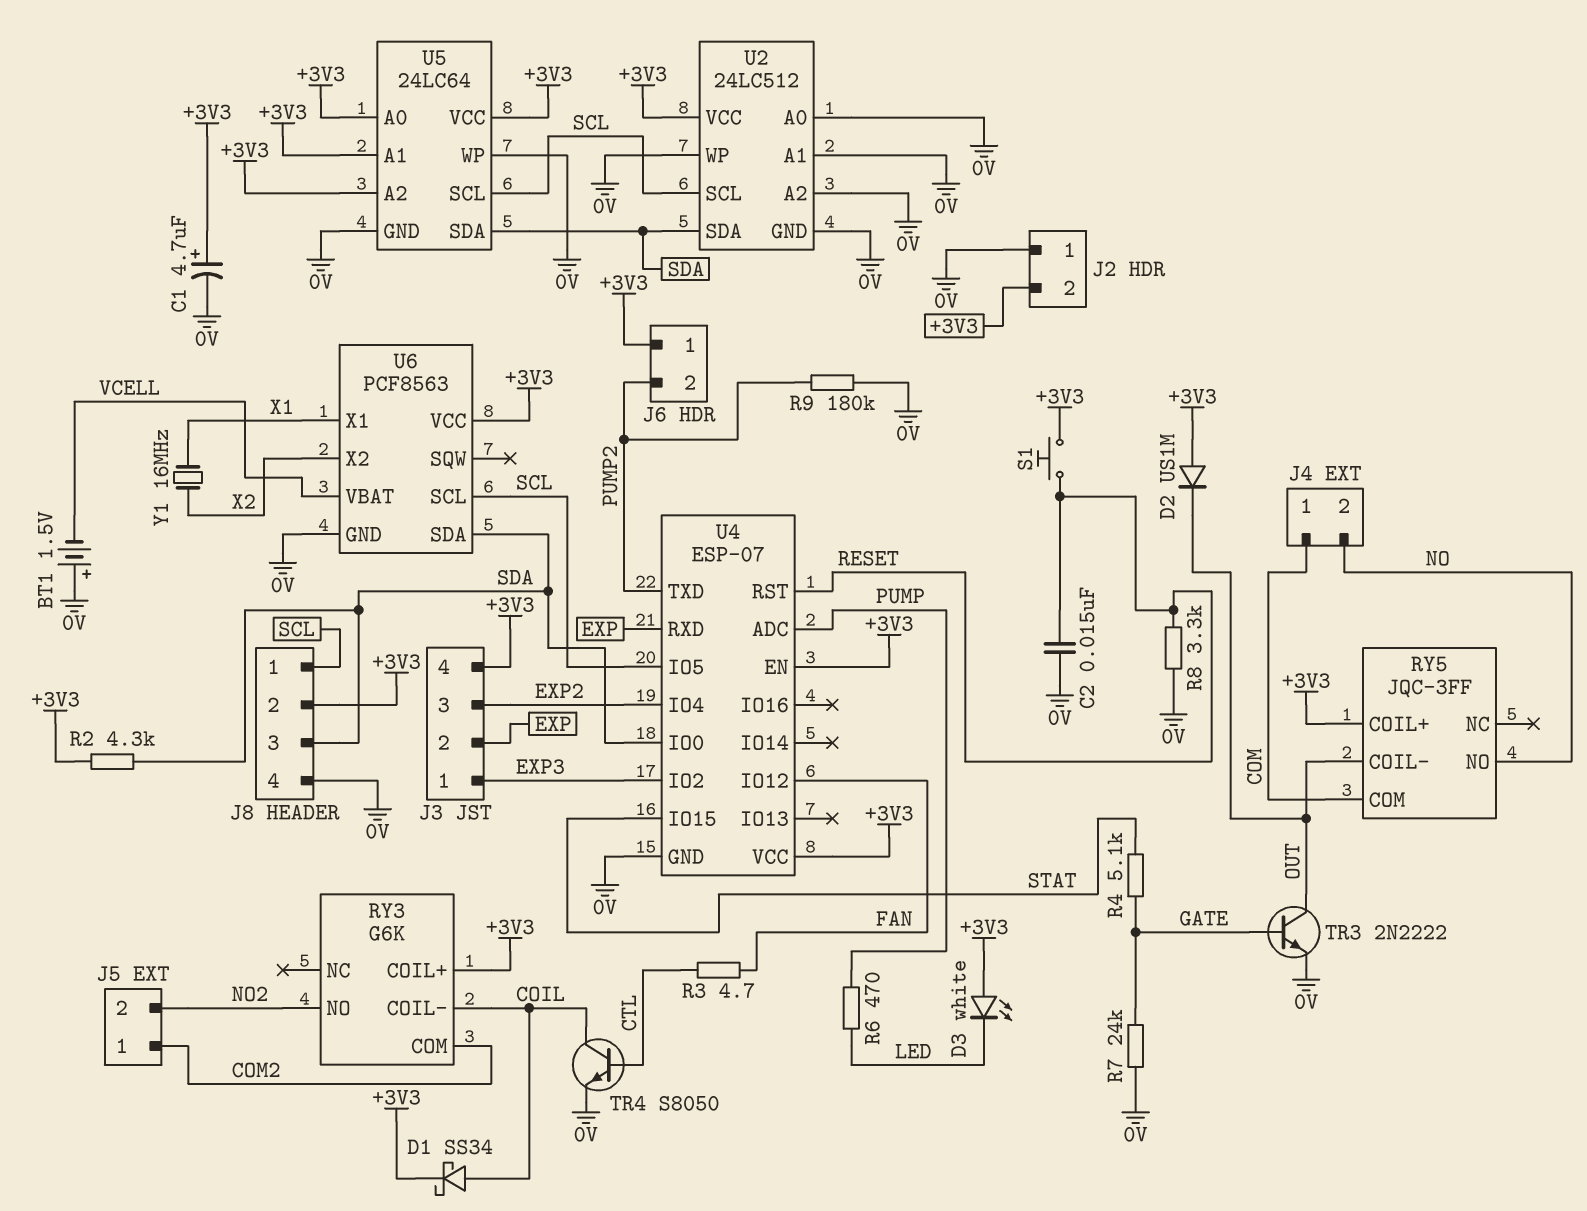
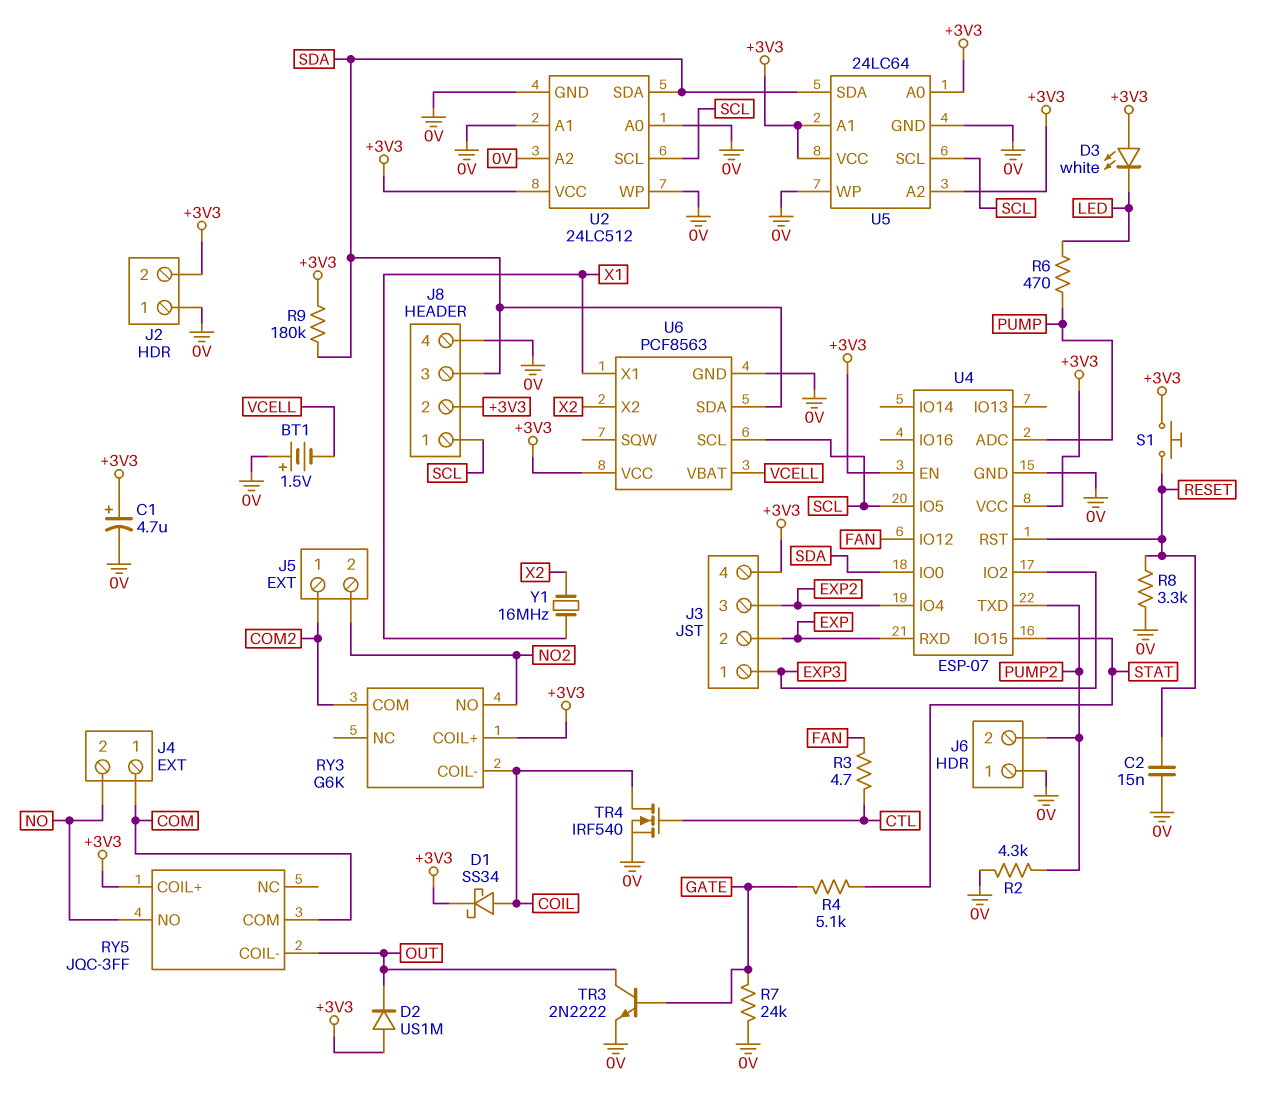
J6 pin 1: +3V3 -> 0V
R2: 4.3k (+3V3, SDA) -> 4.3k (0V, PUMP2)
R9: 180k (0V, PUMP2) -> 180k (+3V3, SDA)
TR4: NPN S8050 (B CTL, C COIL, E 0V) -> NMOS IRF540 (G CTL, D COIL, S 0V)

